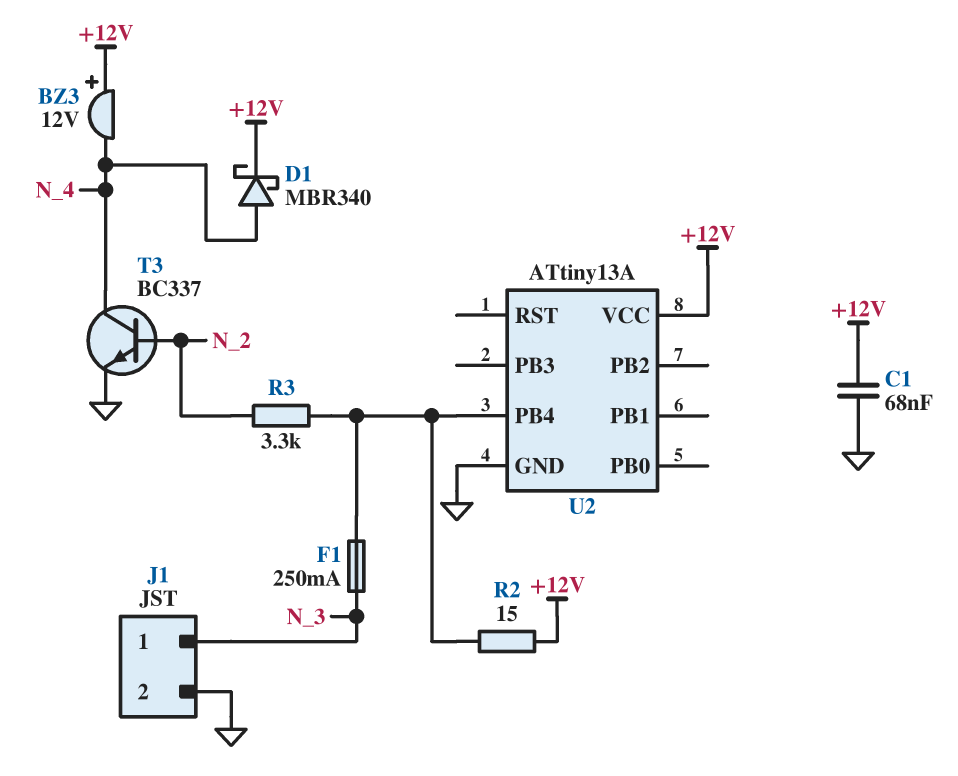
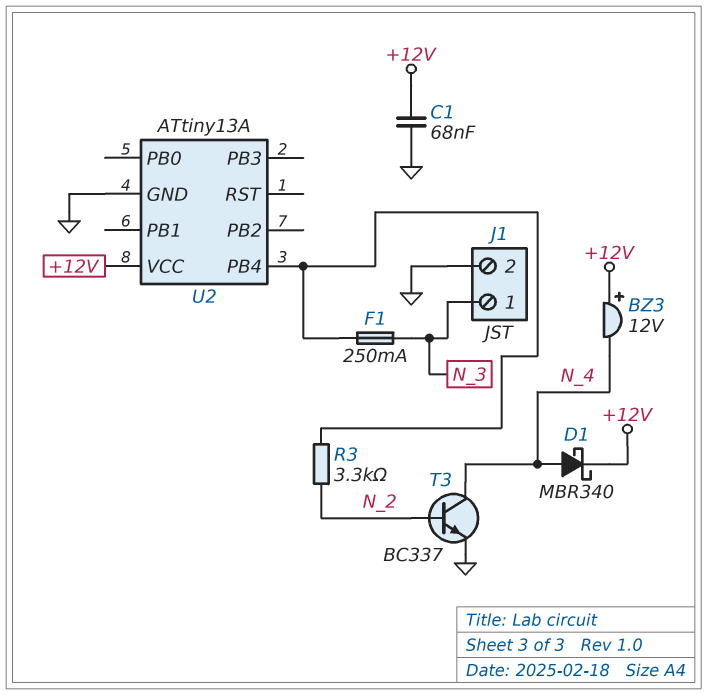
R2: 15 (+12V, U2/PB4) -> none

